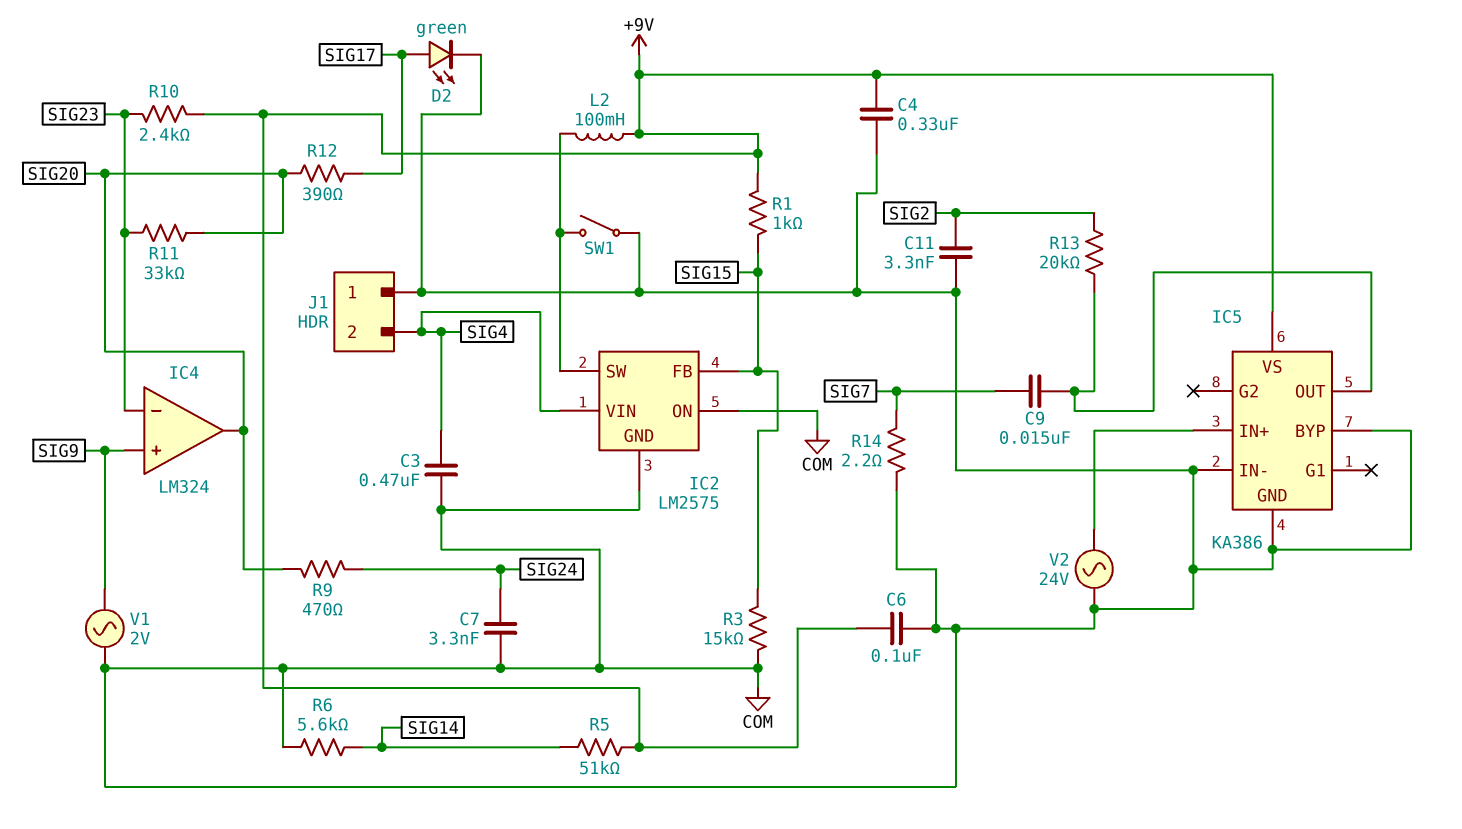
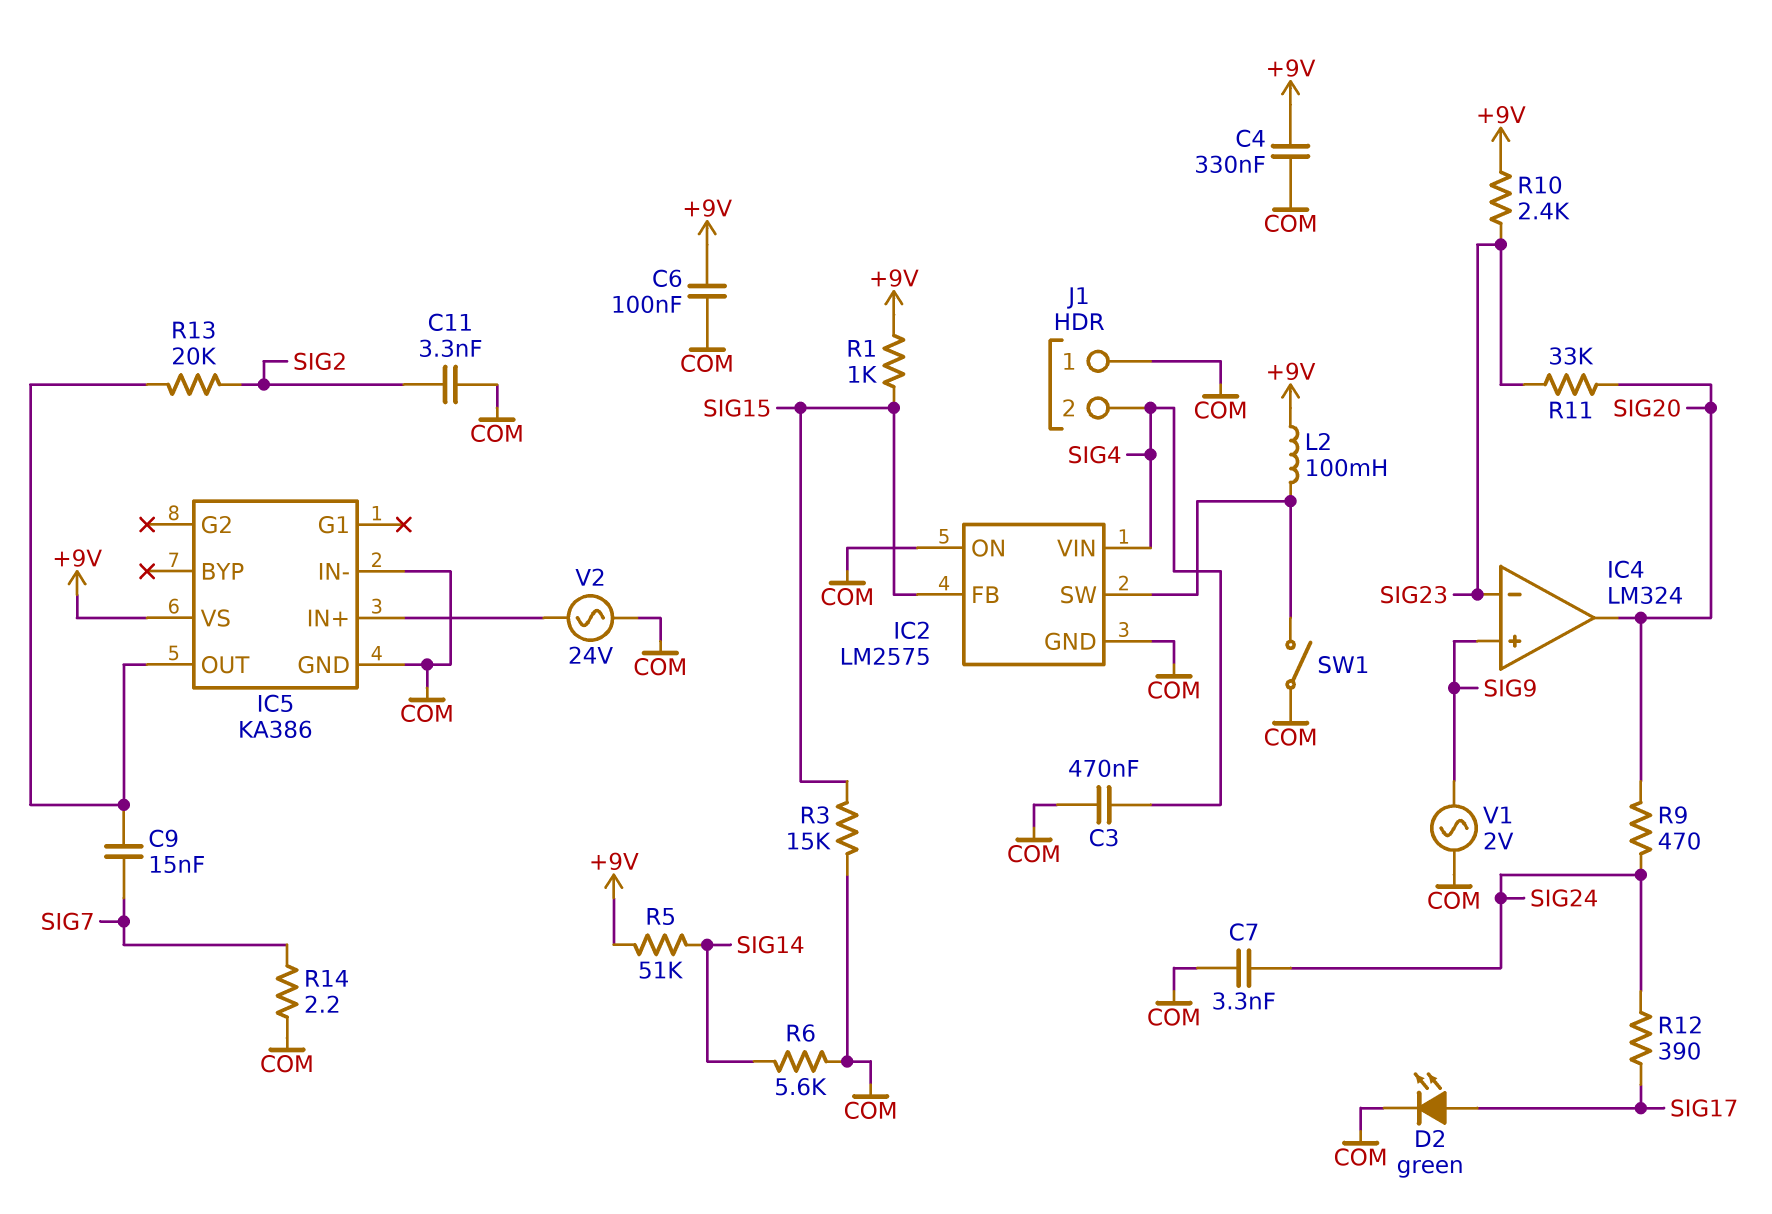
IC5 pin BYP: COM -> none
R12: 390 (SIG17, SIG20) -> 390 (SIG17, SIG24)

